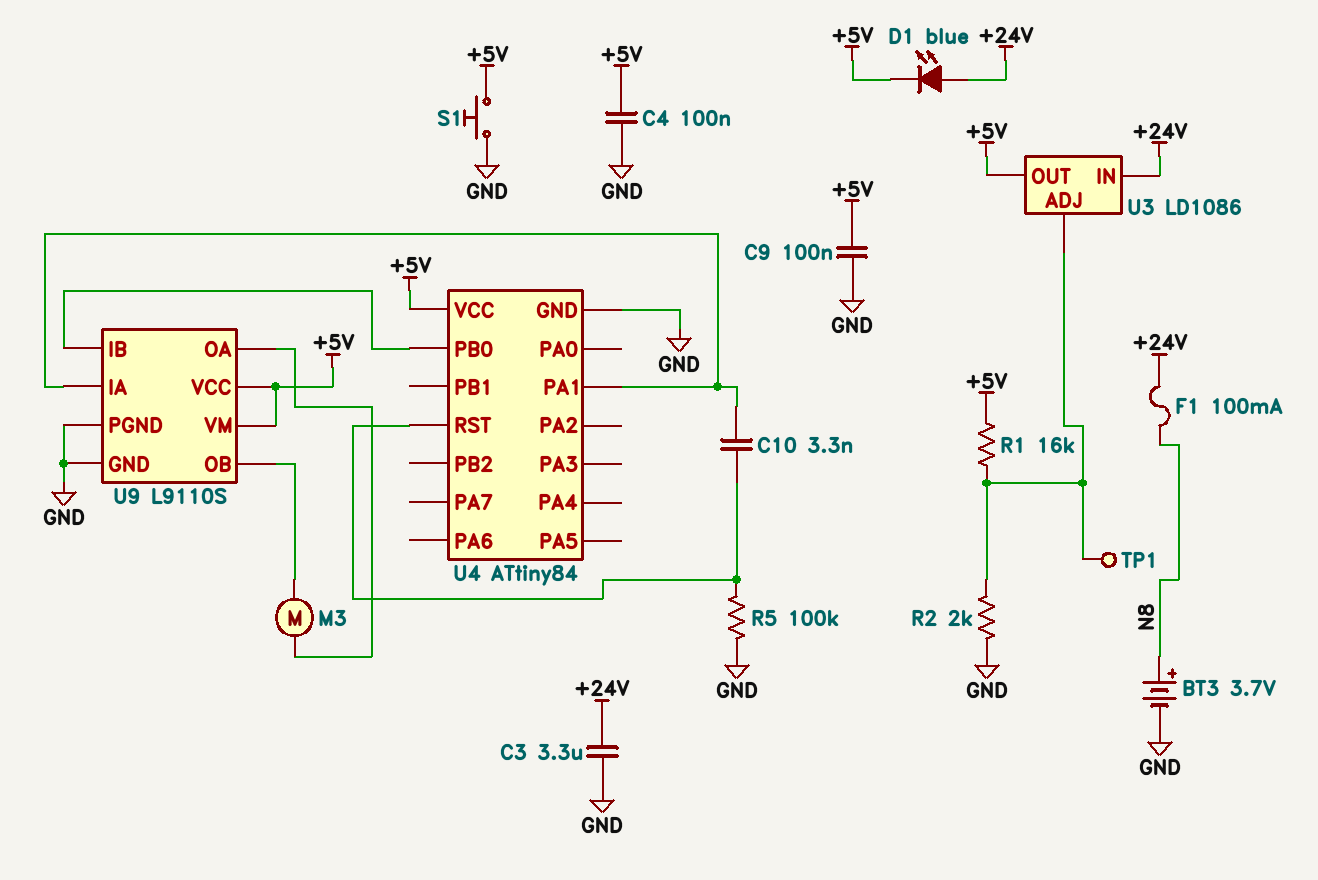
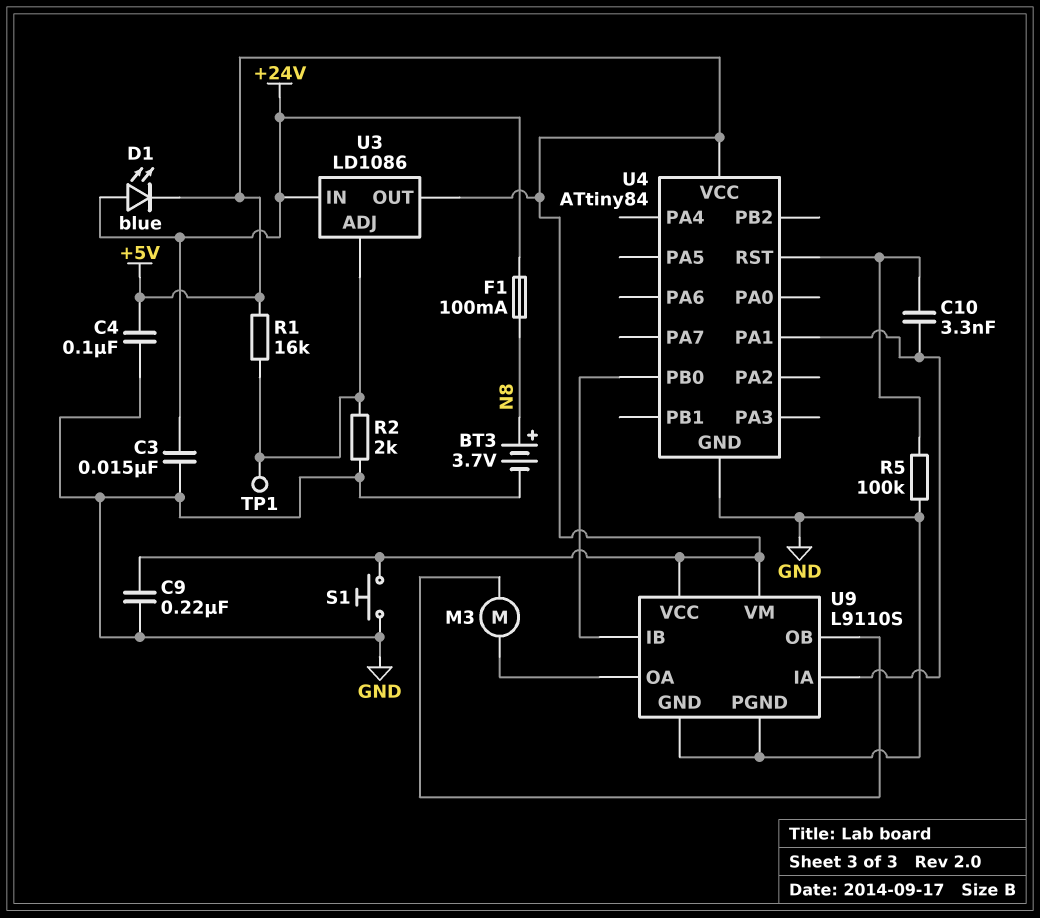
C3: 3.3uF (+24V, GND) -> 15nF (+24V, GND)
C9: 100nF (+5V, GND) -> 220nF (+5V, GND)

